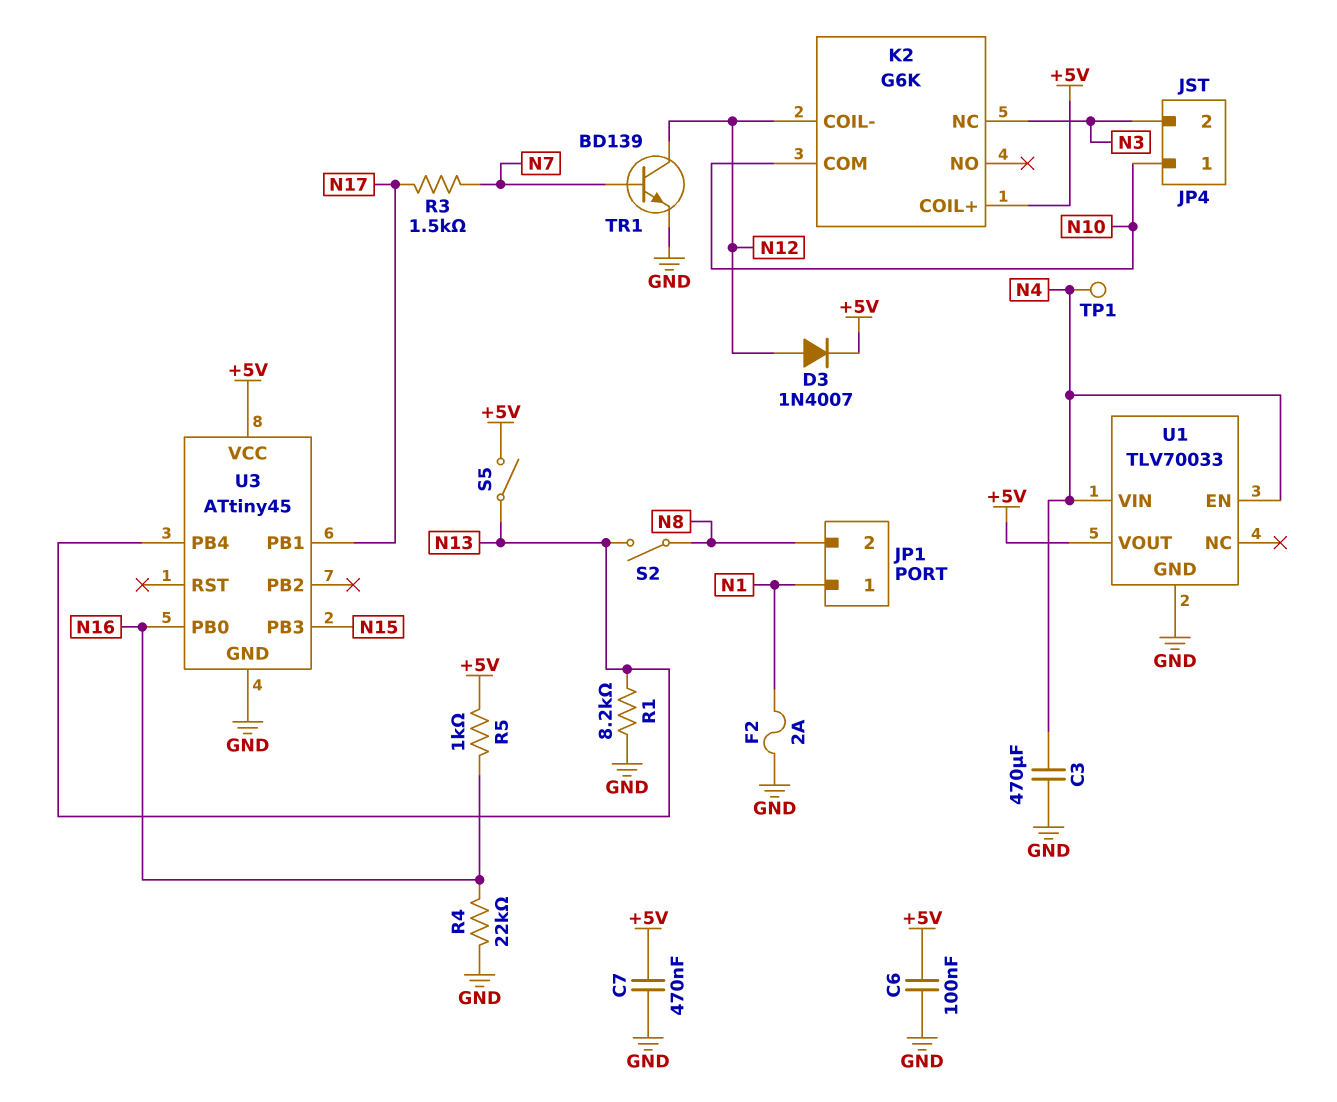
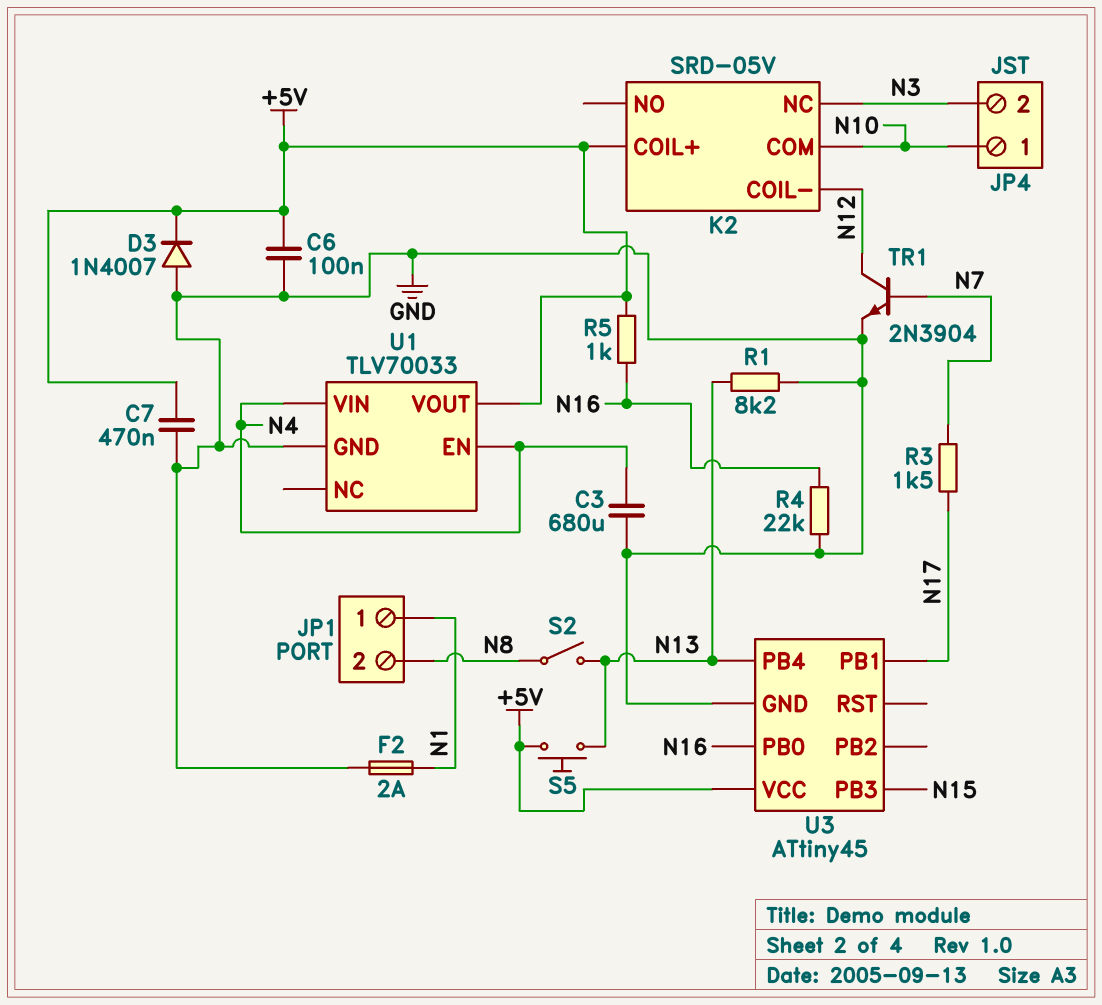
C3: 470uF (GND, N4) -> 680uF (GND, N4)
D3: diode 1N4007 (A N12, K +5V) -> diode 1N4007 (A GND, K +5V)
K2: G6K -> SRD-05V
S5: switch (+5V, N13) -> button (+5V, N13)
TP1: test point (N4) -> none
TR1: NPN BD139 (B N7, C N12, E GND) -> NPN 2N3904 (B N7, C N12, E GND)

